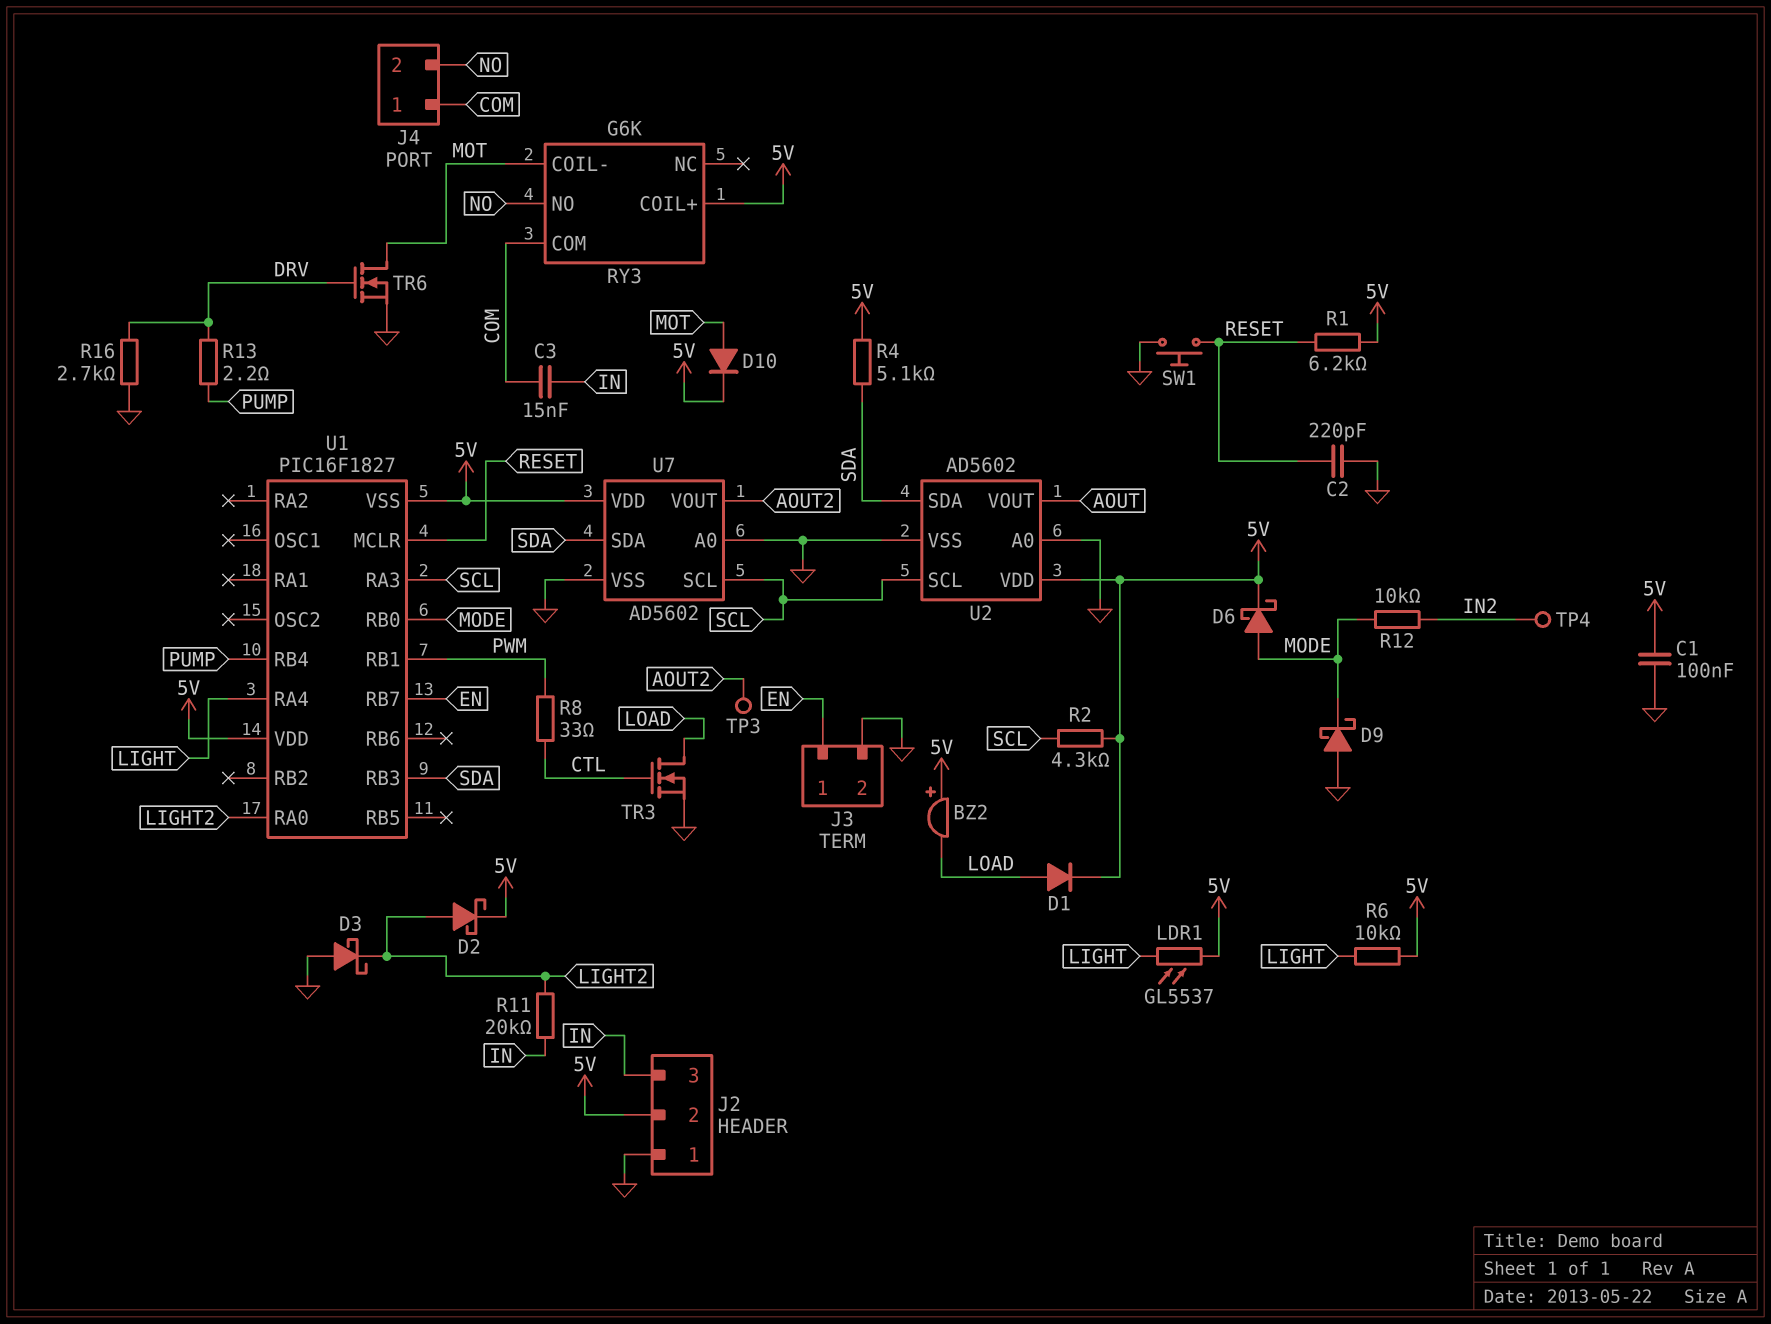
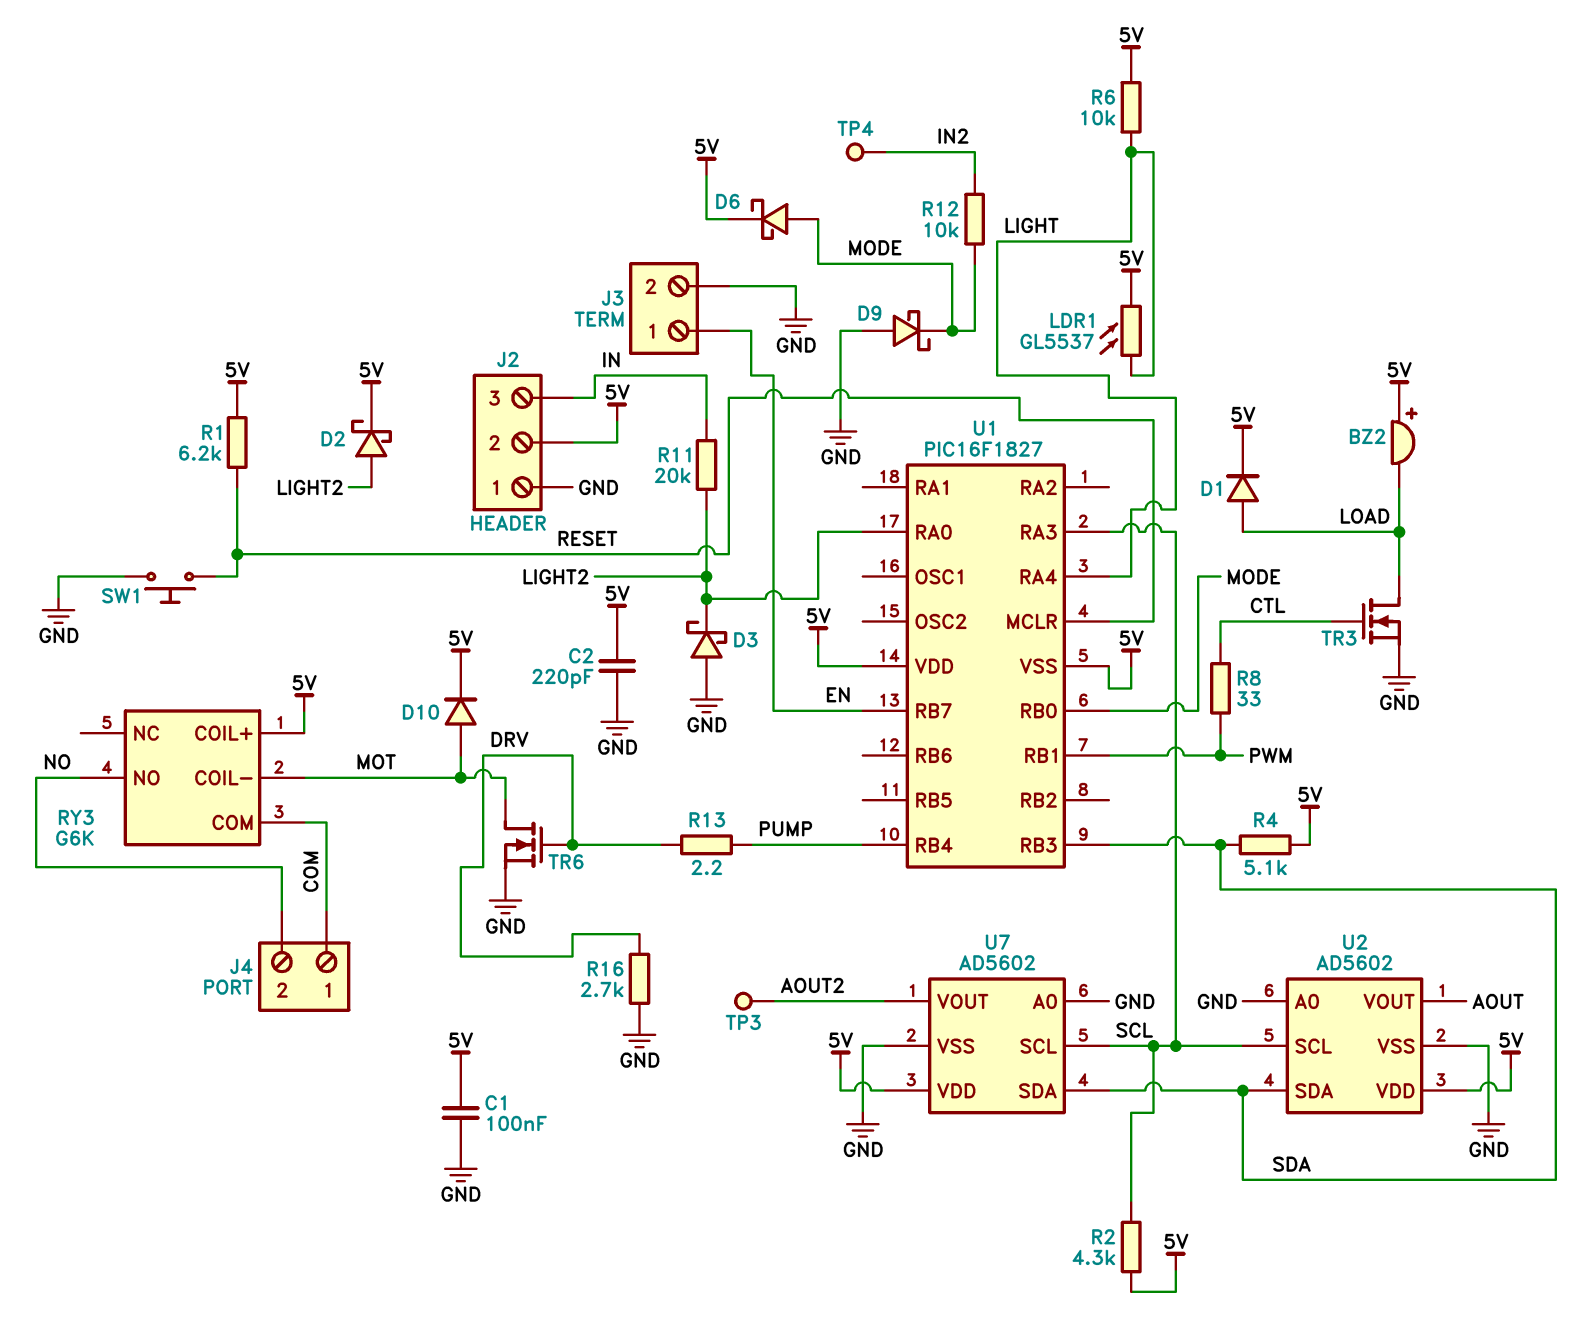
C2: 220pF (GND, RESET) -> 220pF (5V, GND)
C3: 15nF (COM, IN) -> none

